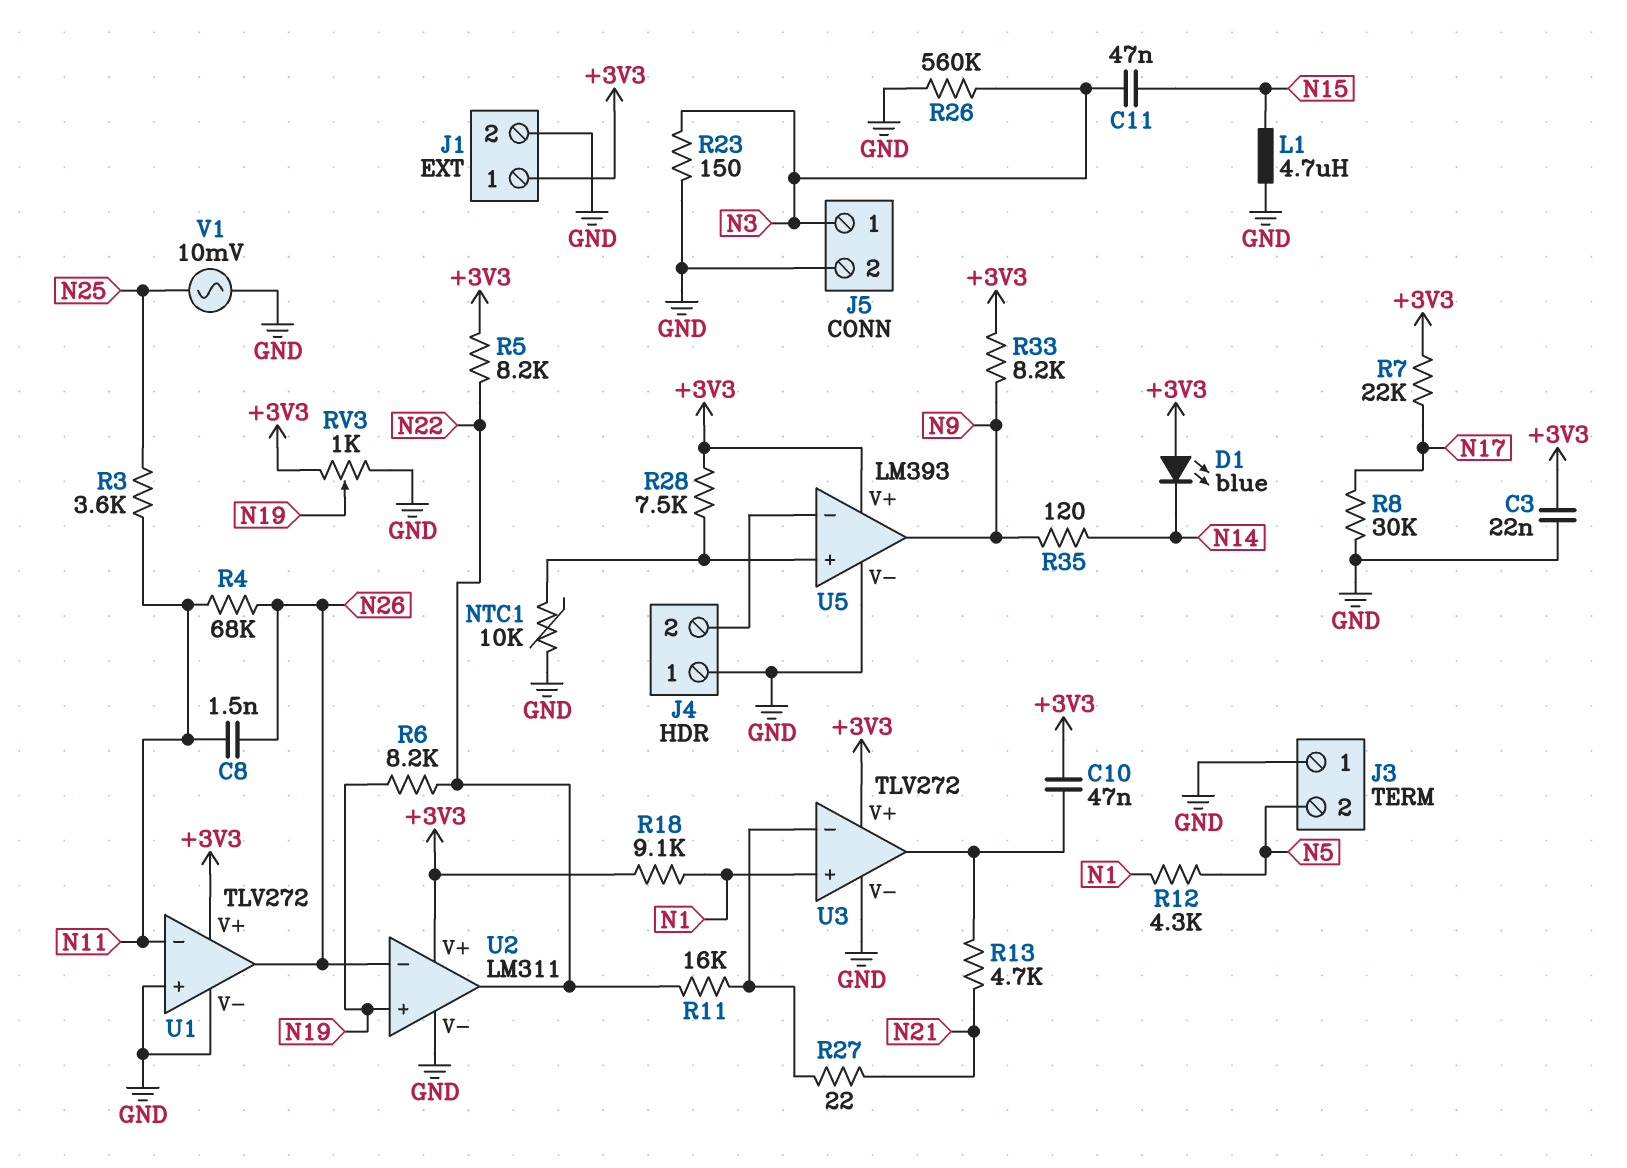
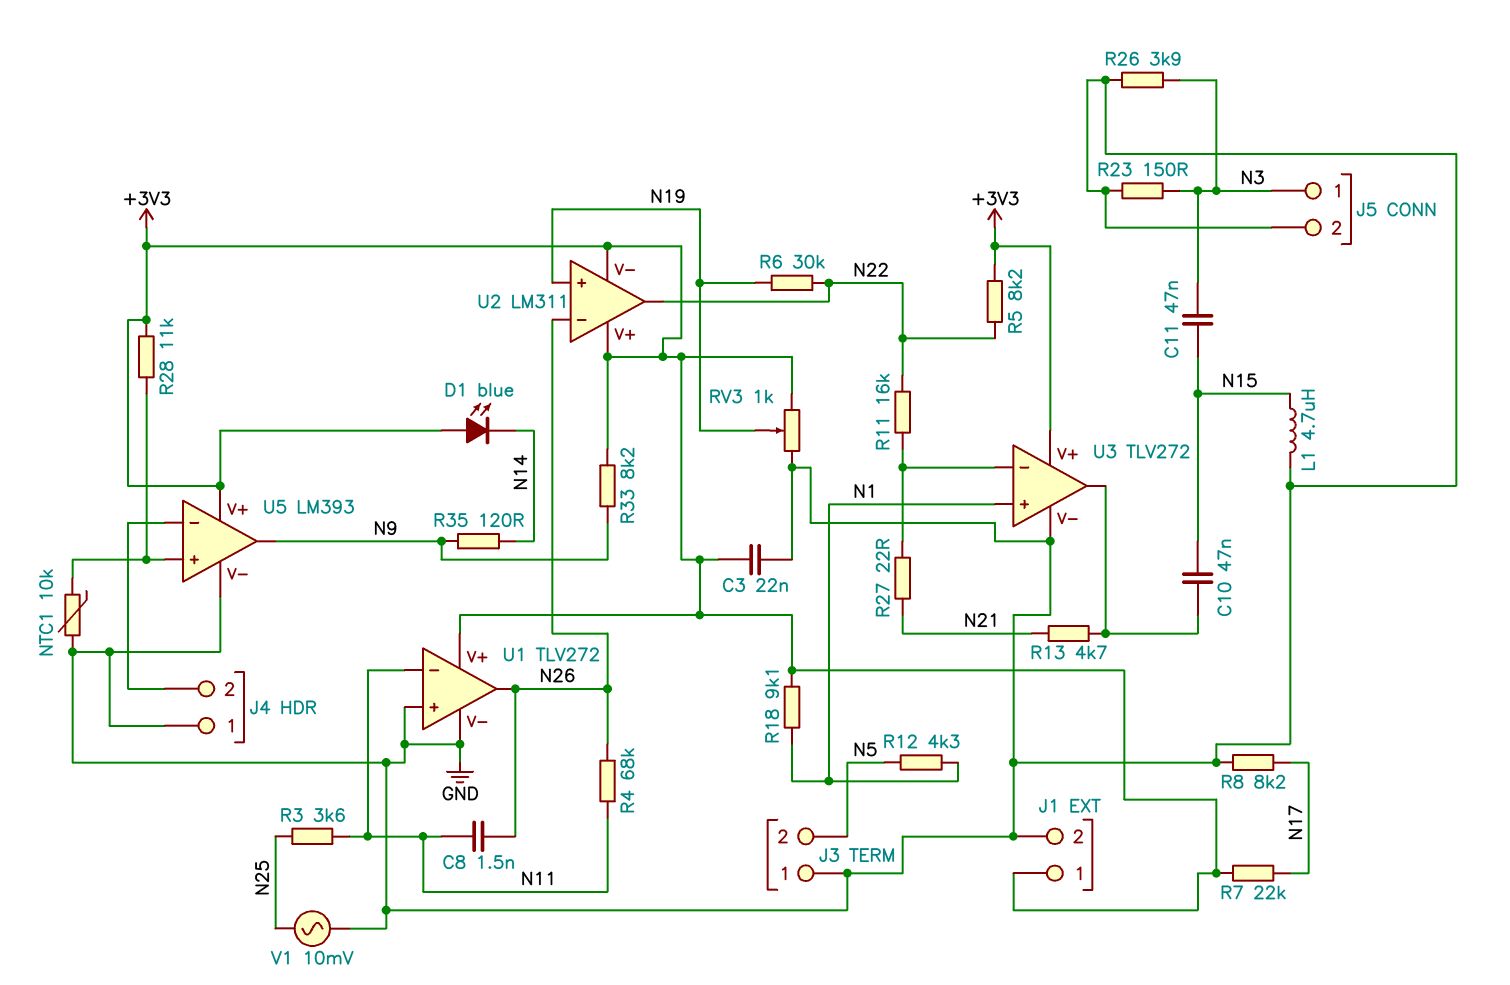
C10: 47nF (+3V3, U3/out) -> 47nF (N15, U3/out)
R6: 8.2k (N19, N22) -> 30k (N19, N22)
R8: 30k (GND, N17) -> 8.2k (GND, N17)
R26: 560k (GND, N3) -> 3.9k (GND, N3)
R28: 7.5k (+3V3, U5/in+) -> 11k (+3V3, U5/in+)
U2 pin V-: GND -> +3V3

